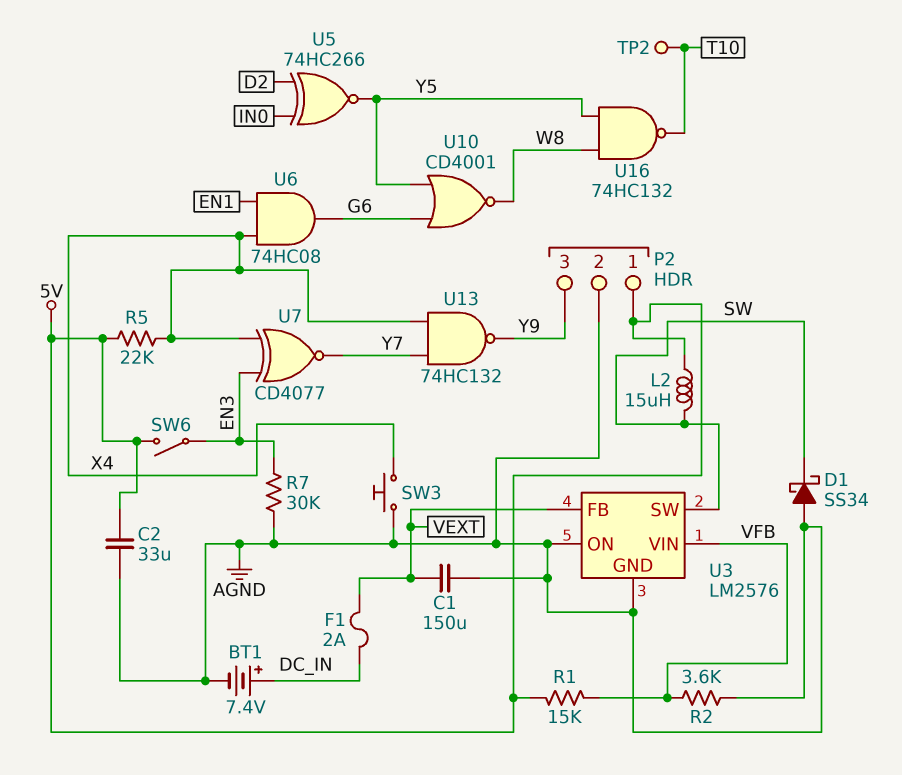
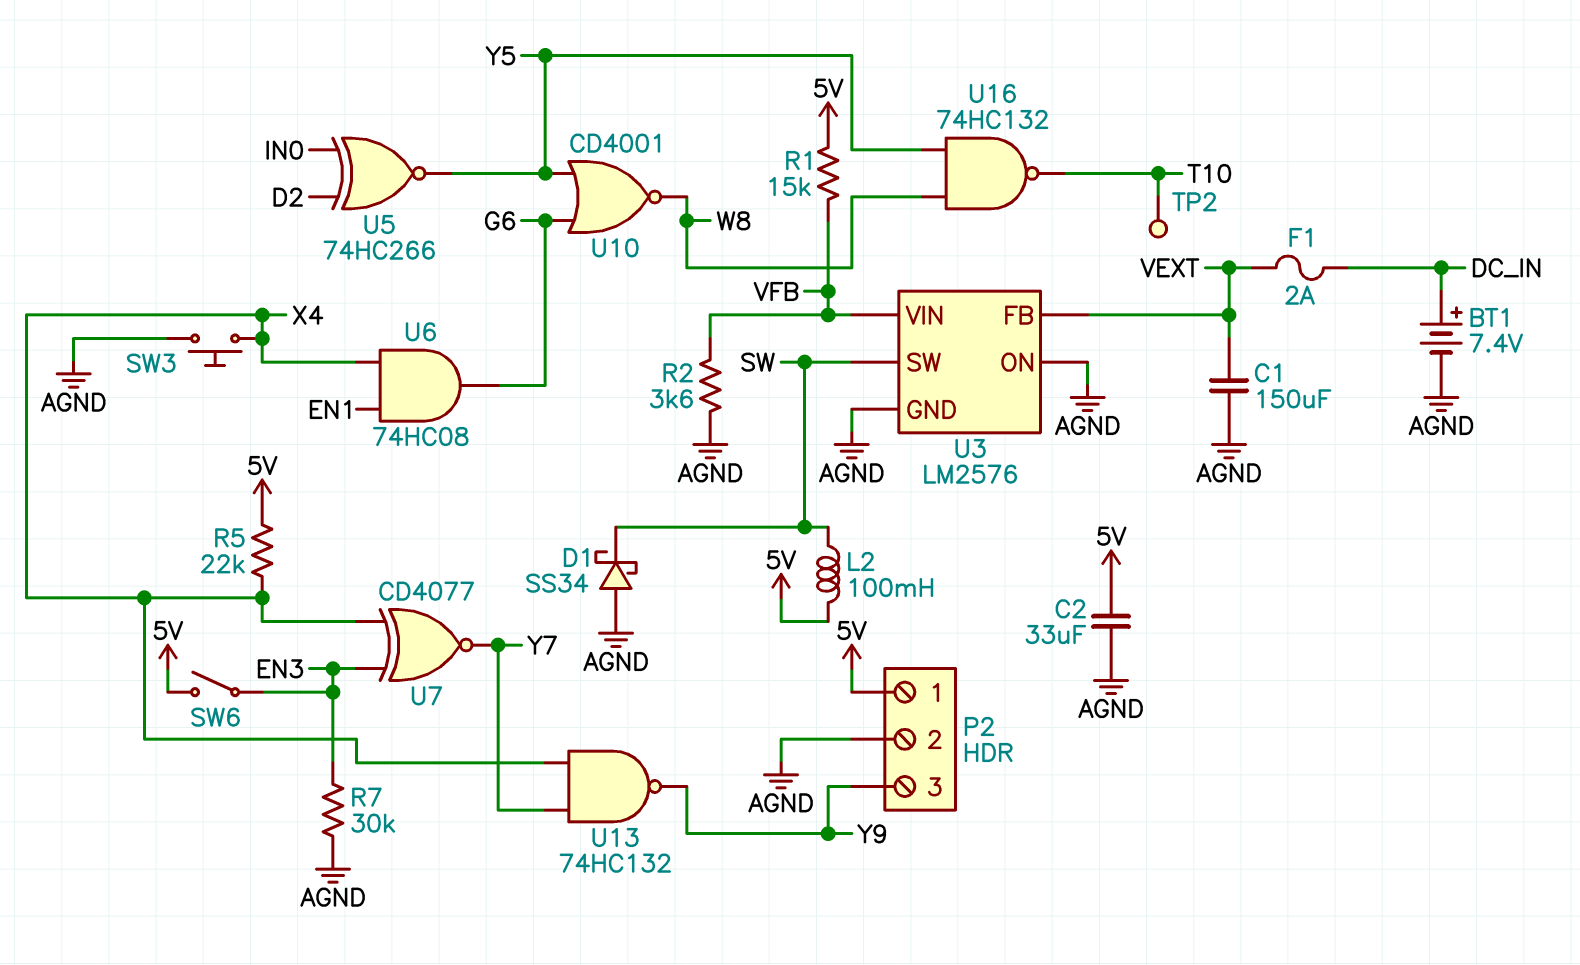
L2: 15uH (5V, SW) -> 100mH (5V, SW)

